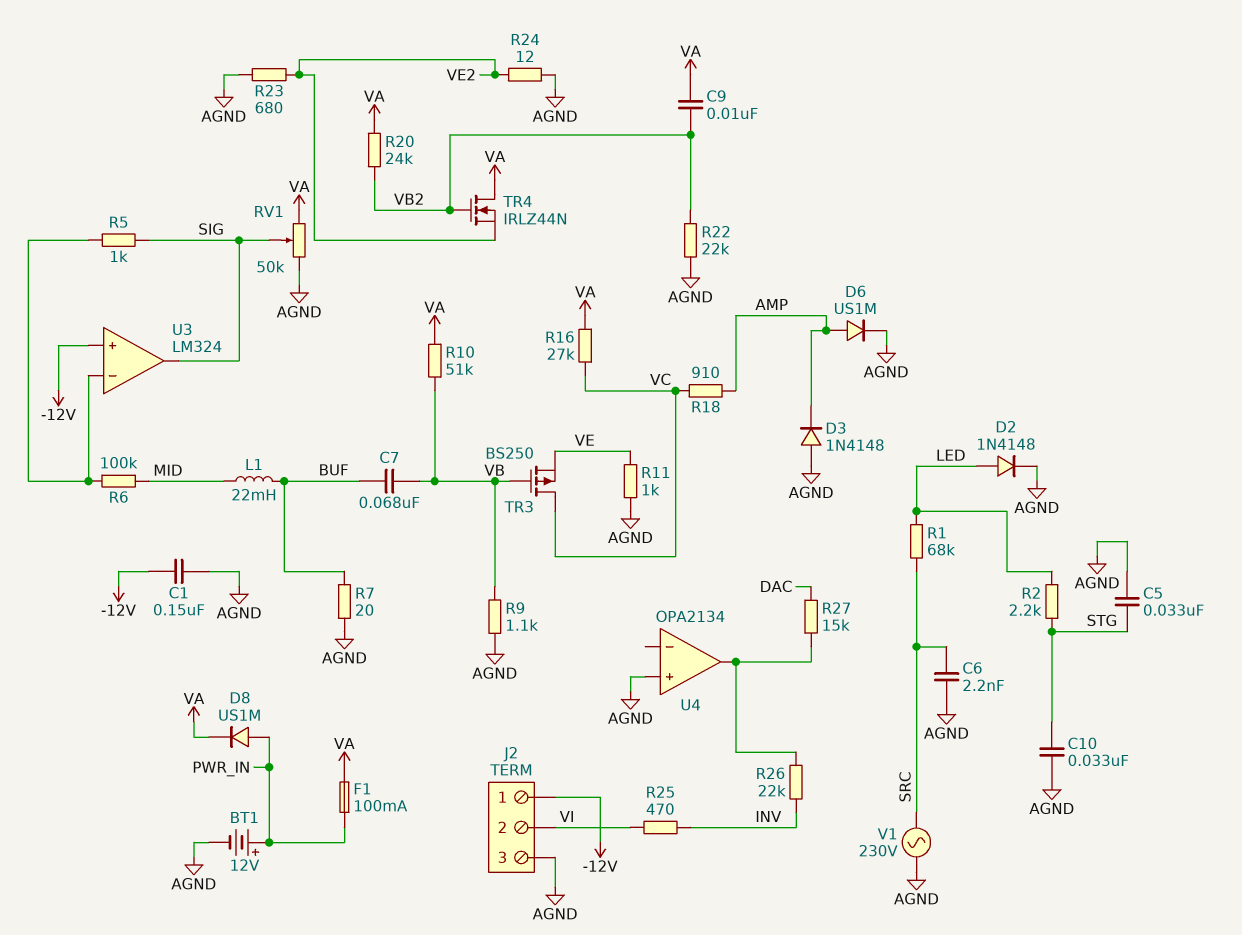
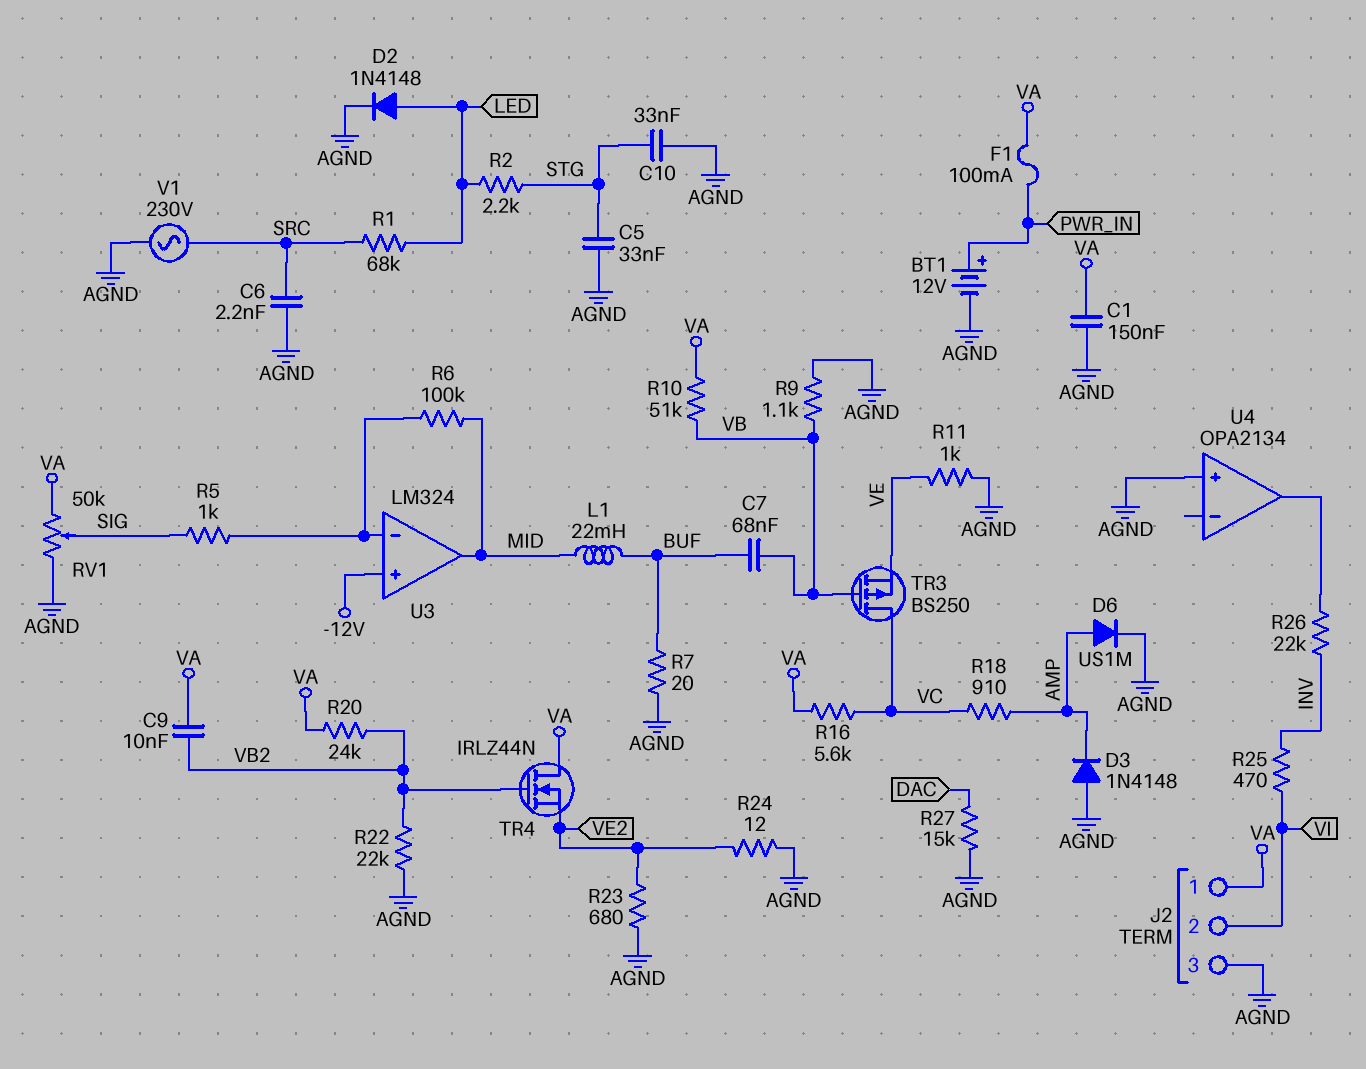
C1: 150nF (-12V, AGND) -> 150nF (AGND, VA)
D8: diode US1M (A PWR_IN, K VA) -> none
J2 pin 1: -12V -> VA
R16: 27k (VA, VC) -> 5.6k (VA, VC)
R27: 15k (DAC, U4/out) -> 15k (AGND, DAC)
U3 pin out: SIG -> MID

